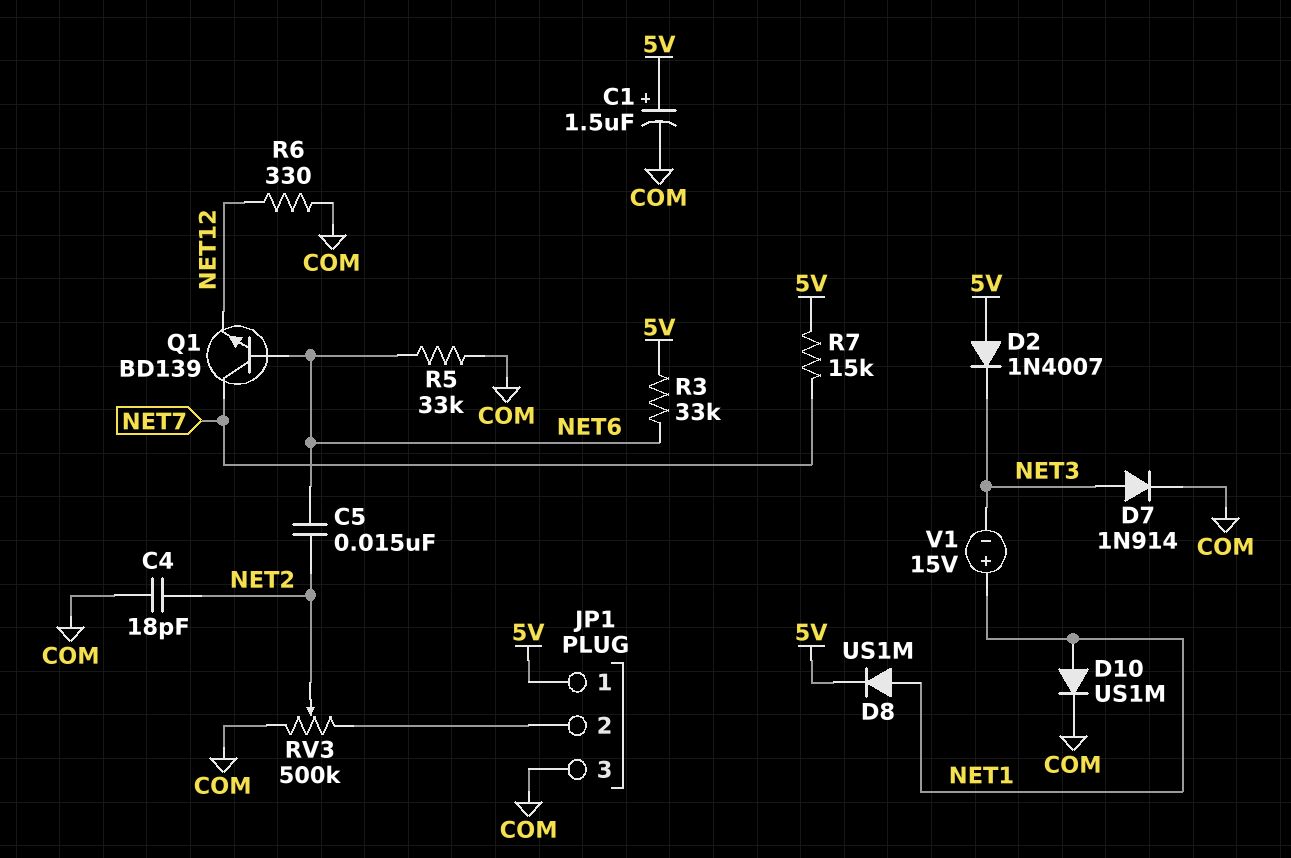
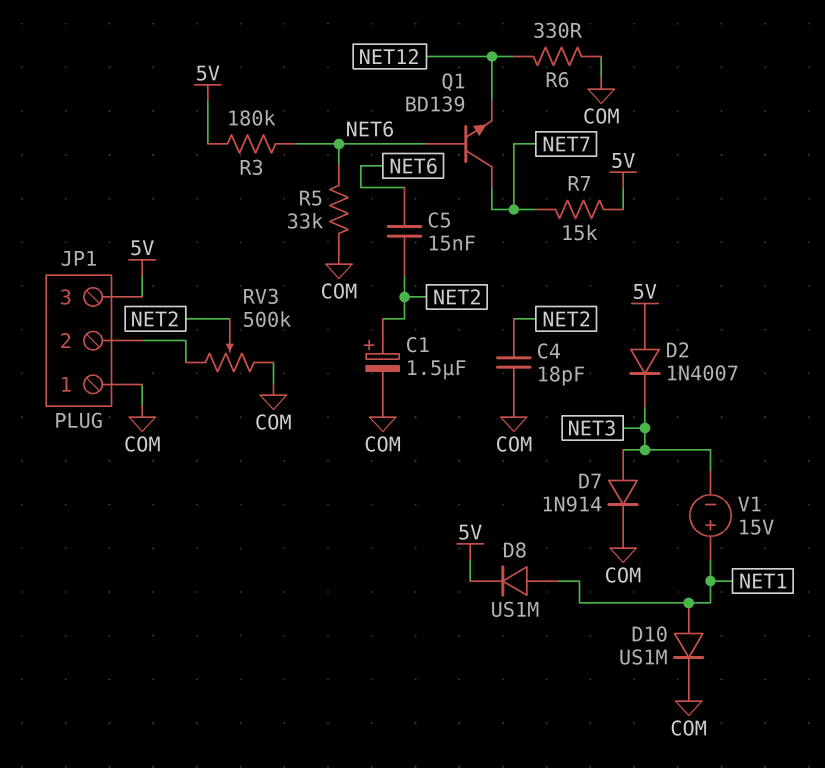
C1: 1.5uF (plus 5V, minus COM) -> 1.5uF (plus NET2, minus COM)
JP1 pin 1: 5V -> COM
JP1 pin 3: COM -> 5V
R3: 33k (5V, NET6) -> 180k (5V, NET6)

